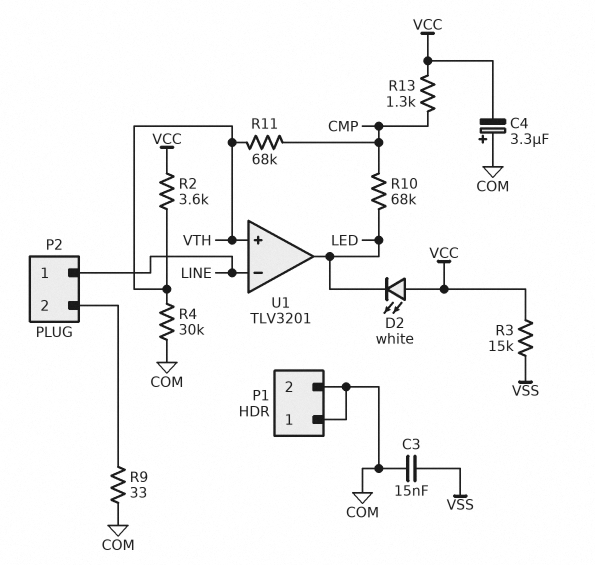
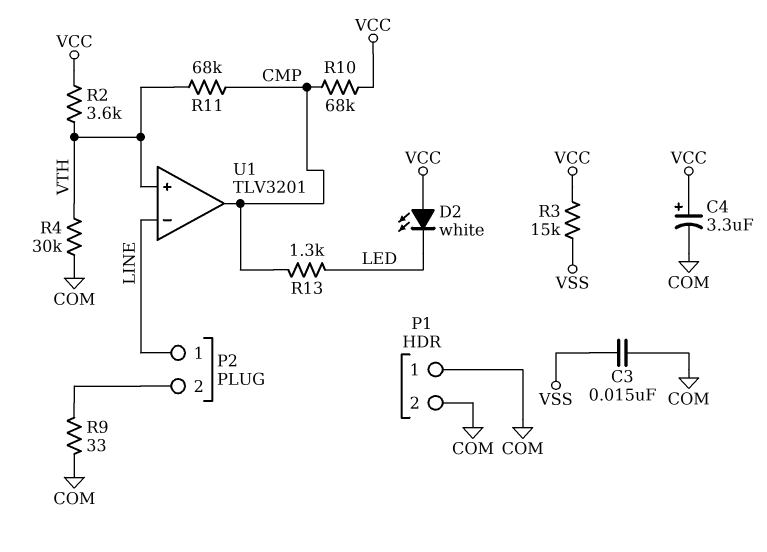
C4: 3.3uF (plus COM, minus VCC) -> 3.3uF (plus VCC, minus COM)
R10: 68k (CMP, LED) -> 68k (CMP, VCC)
R13: 1.3k (CMP, VCC) -> 1.3k (CMP, LED)
U1 pin out: LED -> CMP

